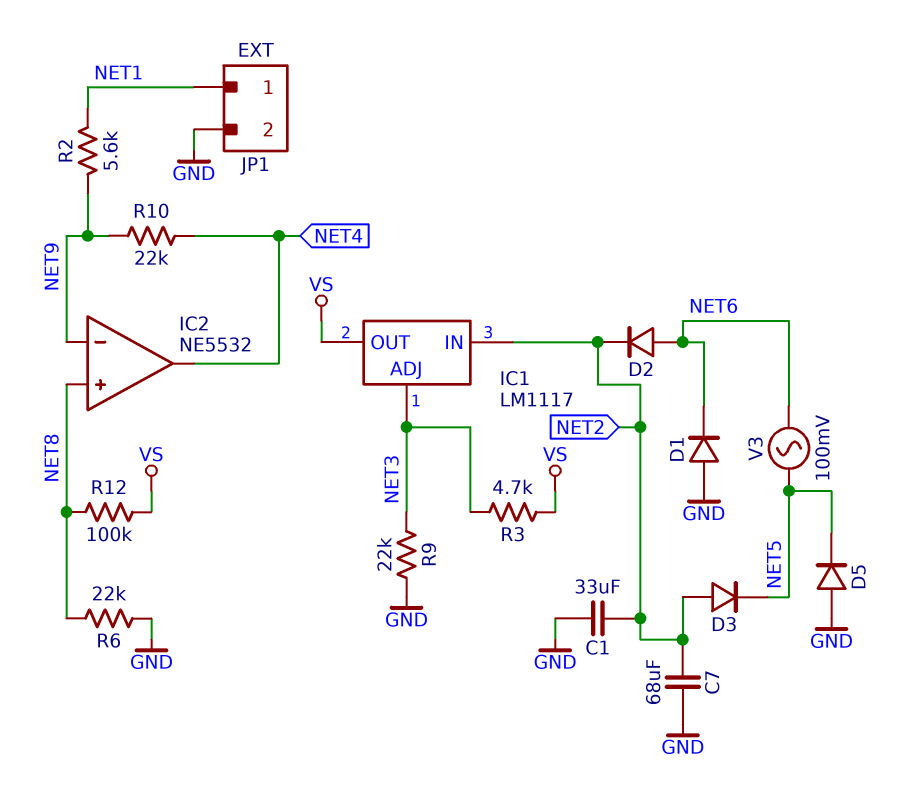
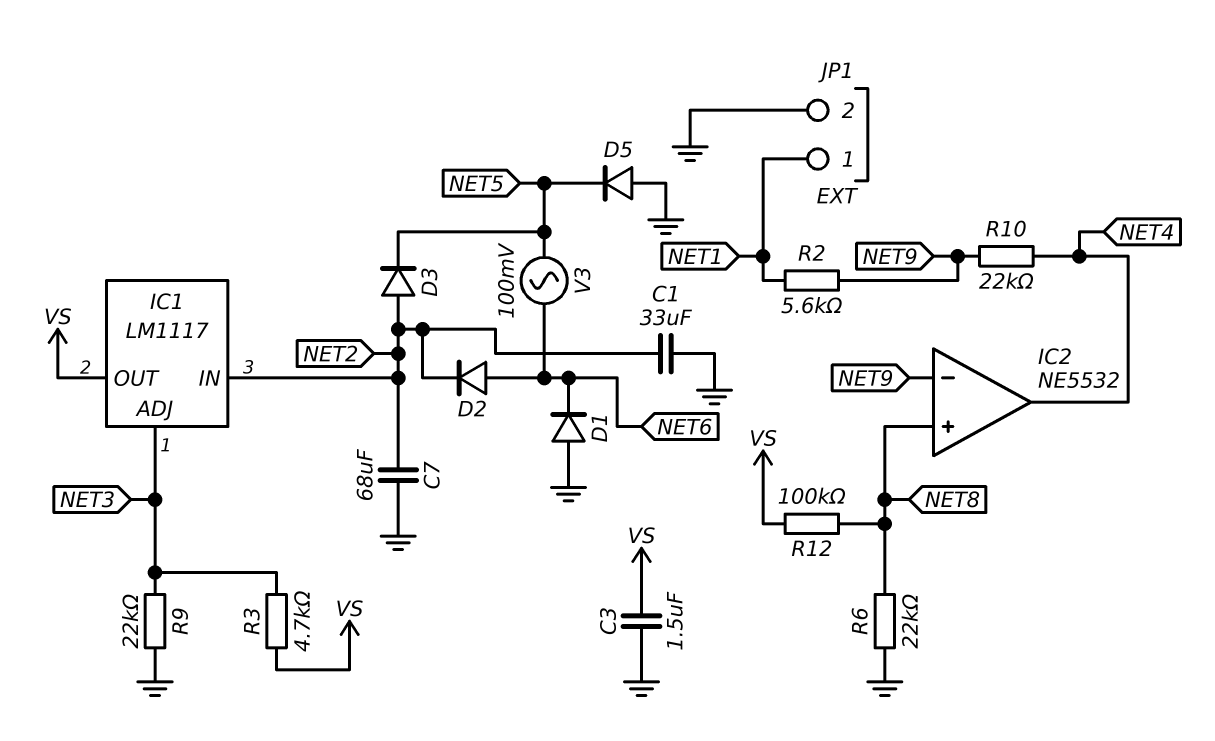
C3: none -> 1.5uF (GND, VS)

